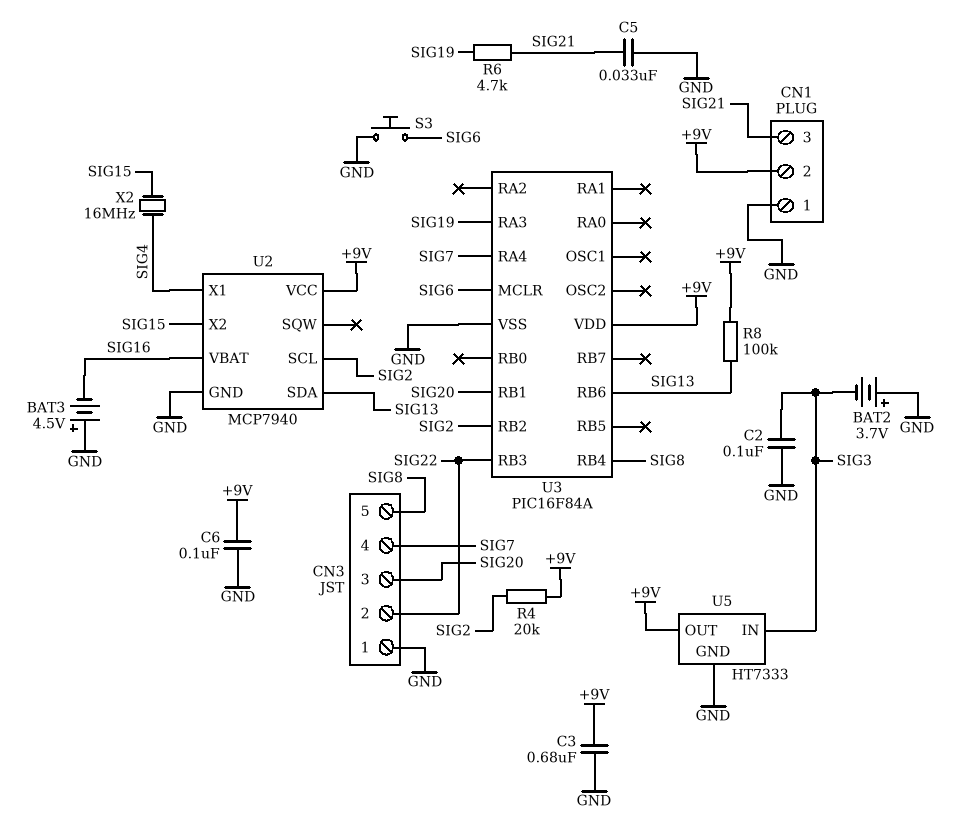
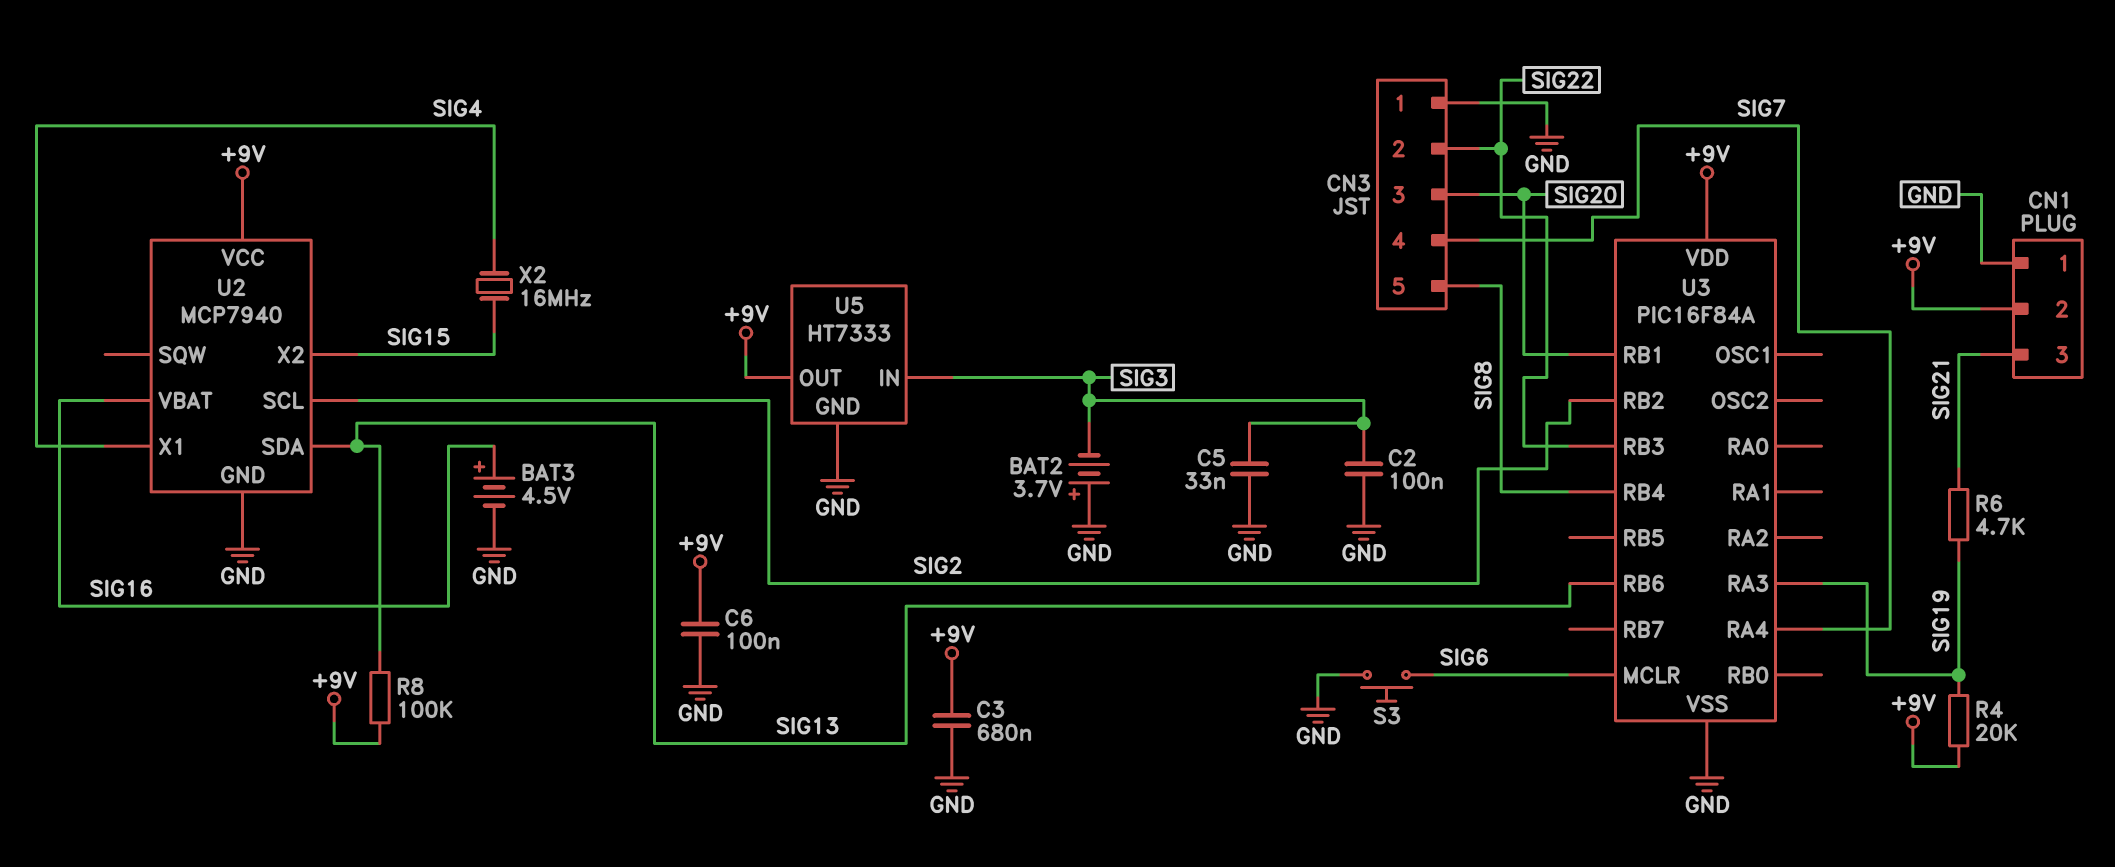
BAT3: 4.5V (plus GND, minus SIG16) -> 4.5V (plus SIG16, minus GND)
C5: 33nF (GND, SIG21) -> 33nF (GND, SIG3)
R4: 20k (+9V, SIG2) -> 20k (+9V, SIG19)

